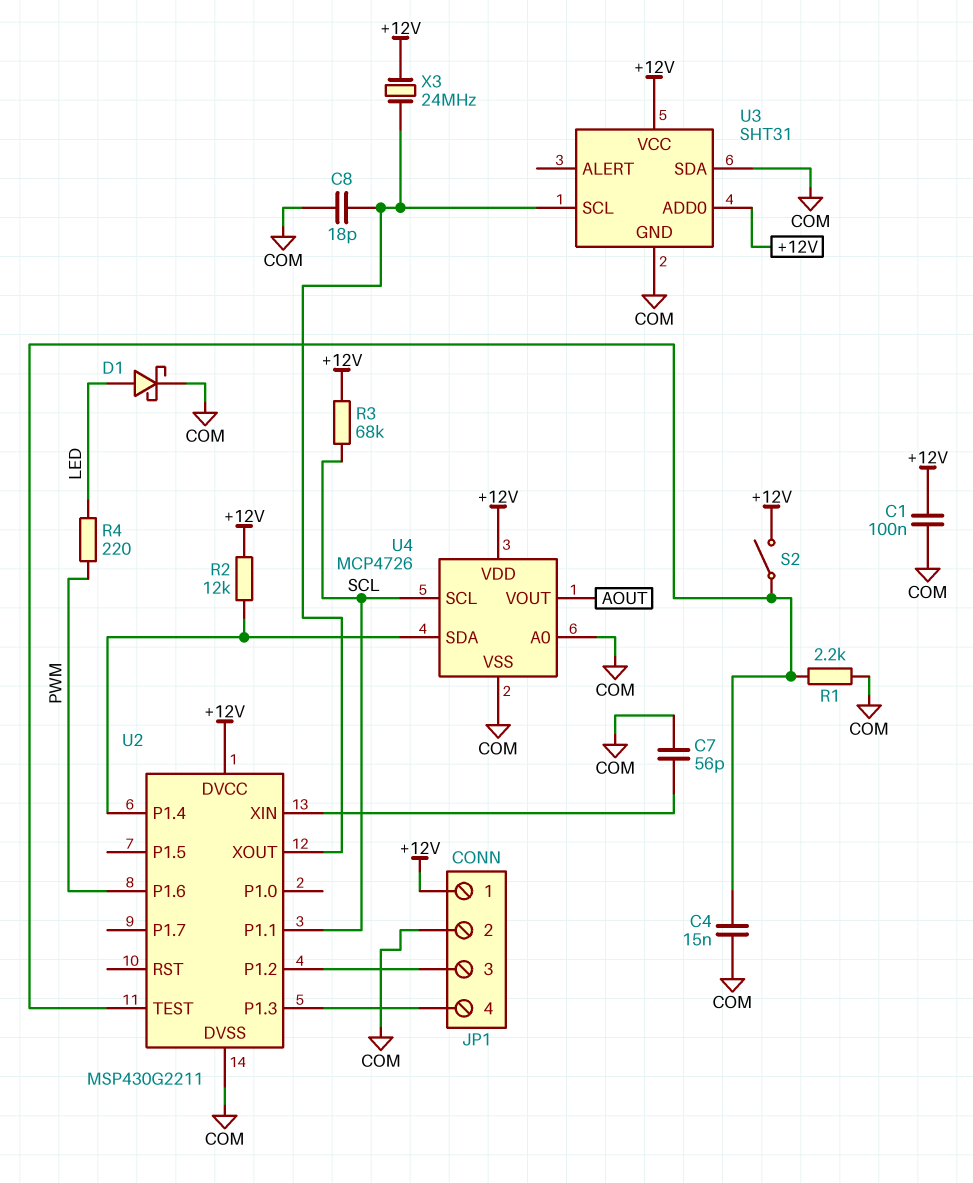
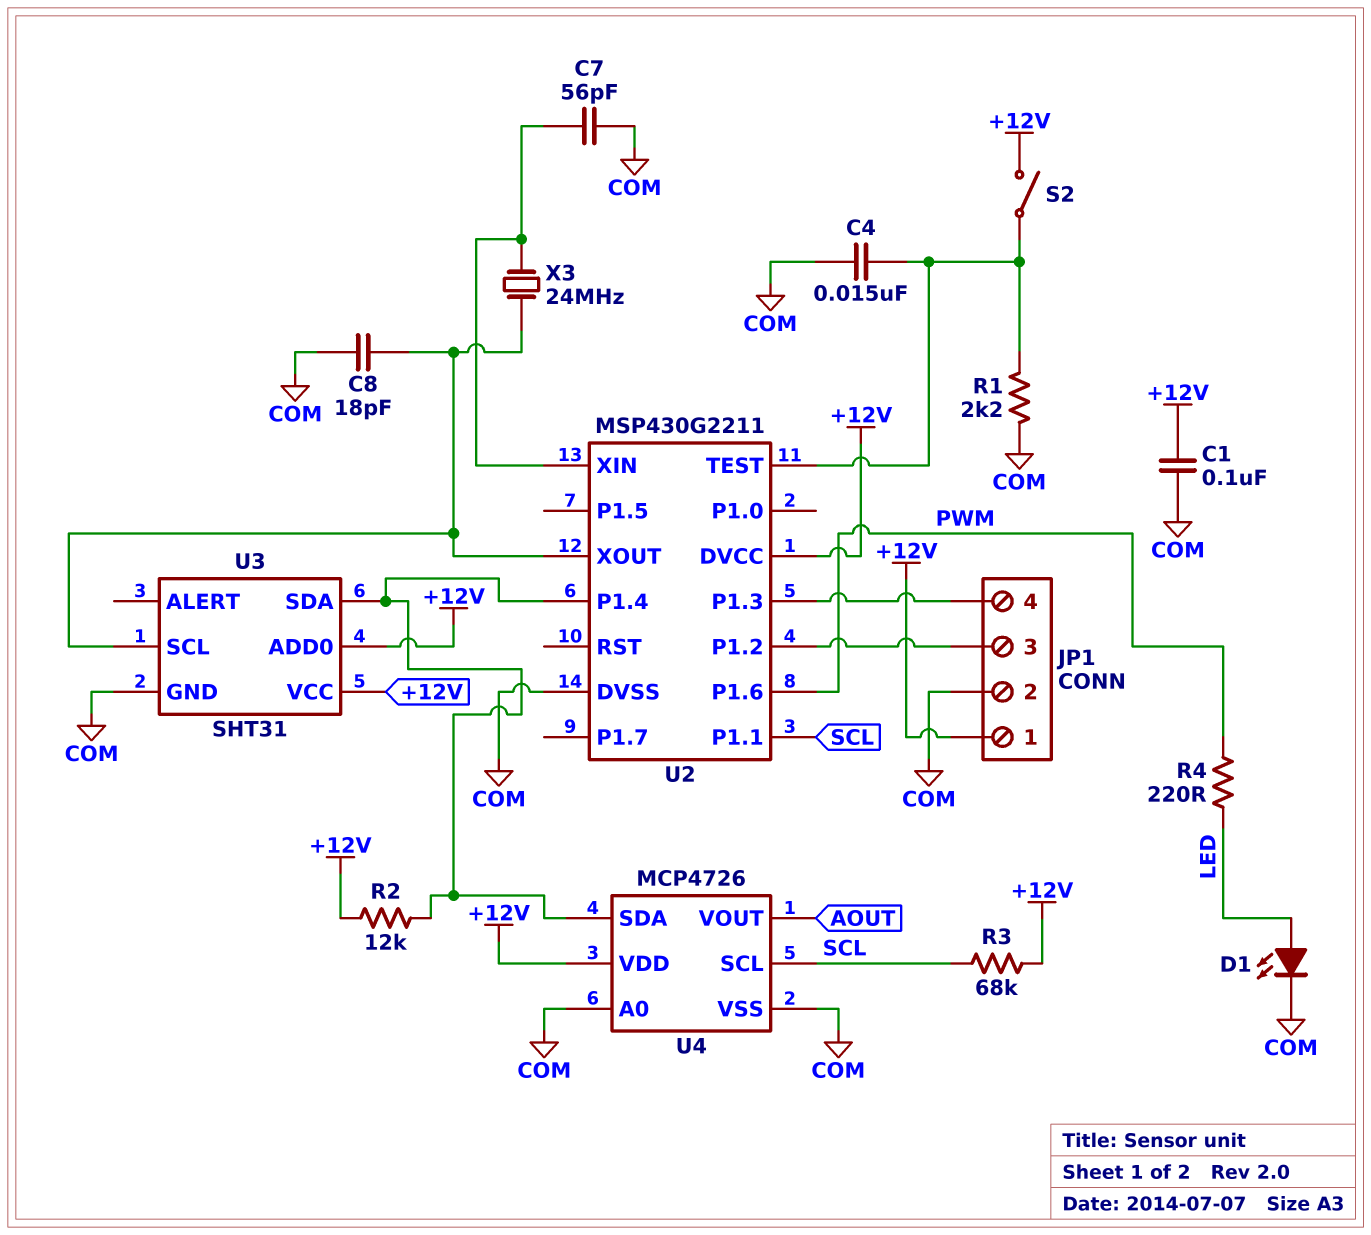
D1: schottky (A LED, K COM) -> LED (A LED, K COM)
U3 pin SDA: COM -> U2/P1.4
X3: 24MHz (+12V, U2/XOUT) -> 24MHz (U2/XIN, U2/XOUT)

